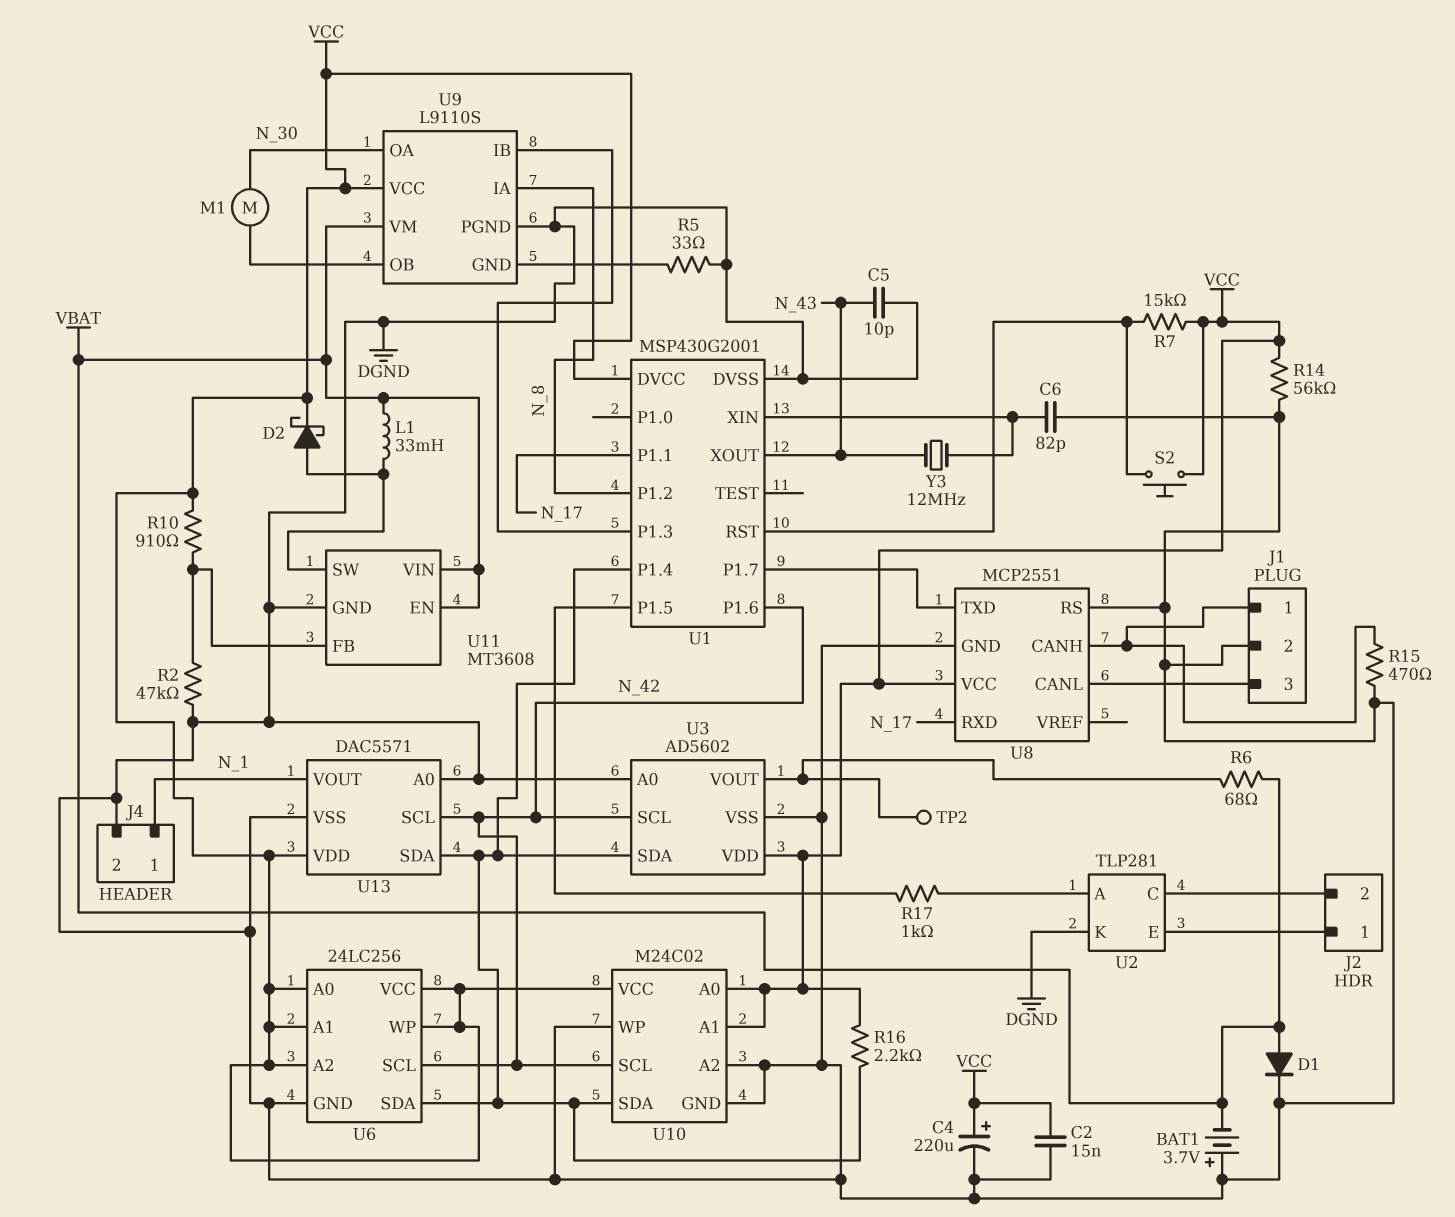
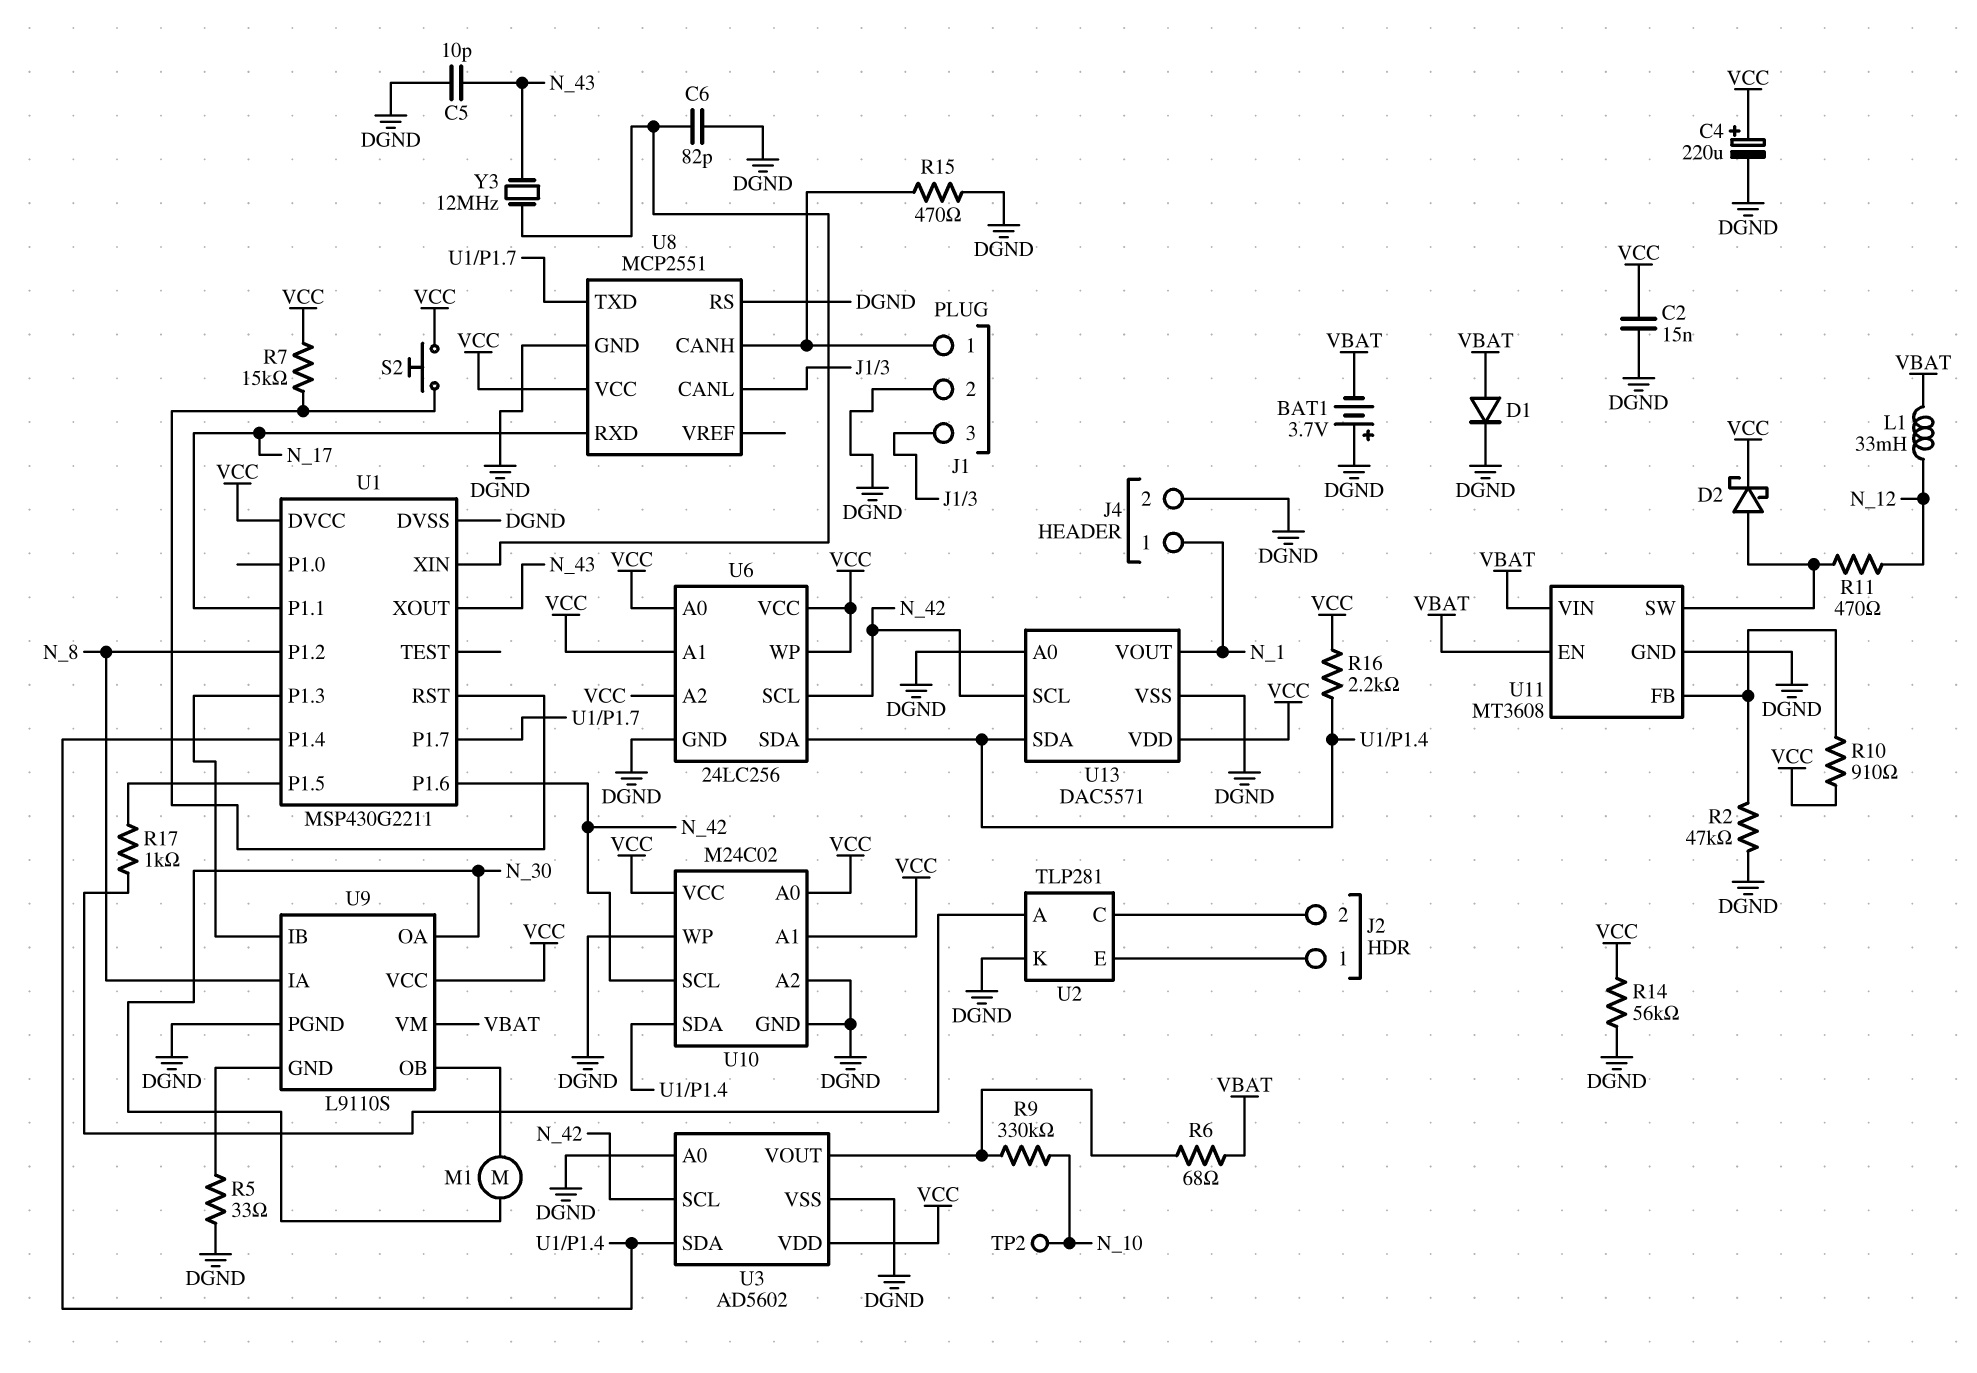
L1: 33mH (U11/SW, VBAT) -> 33mH (N_12, VBAT)
R9: none -> 330k (N_10, U3/VOUT)
R11: none -> 470 (N_12, U11/SW)
TP2: test point (U3/VOUT) -> test point (N_10)
U1: MSP430G2001 -> MSP430G2211

